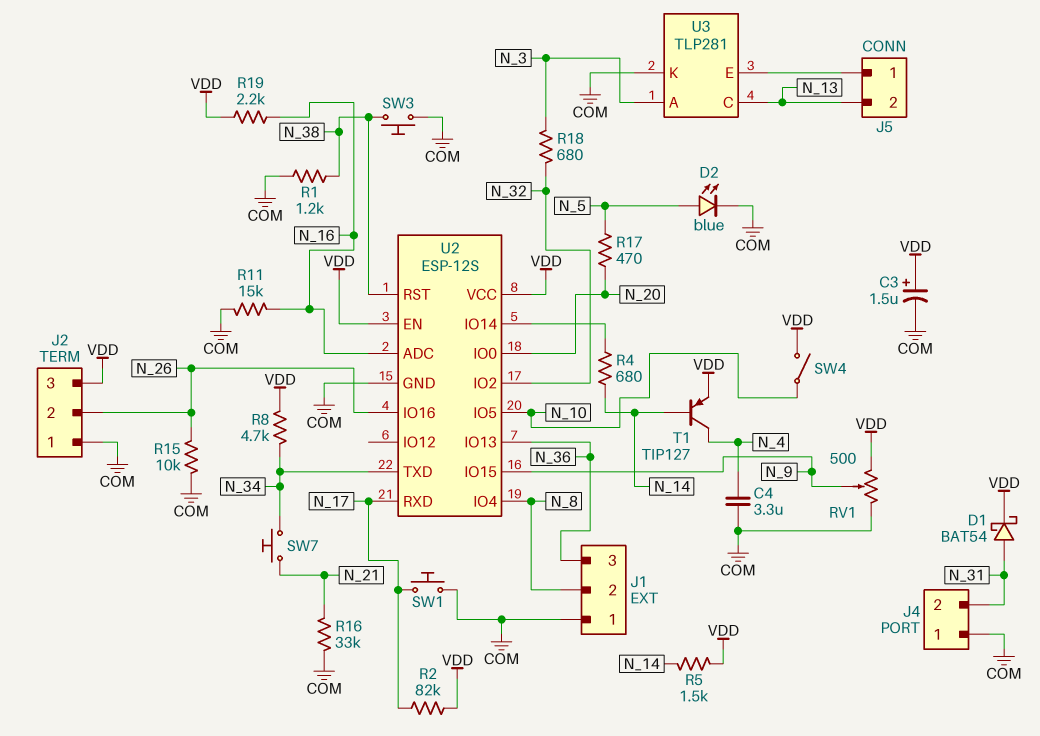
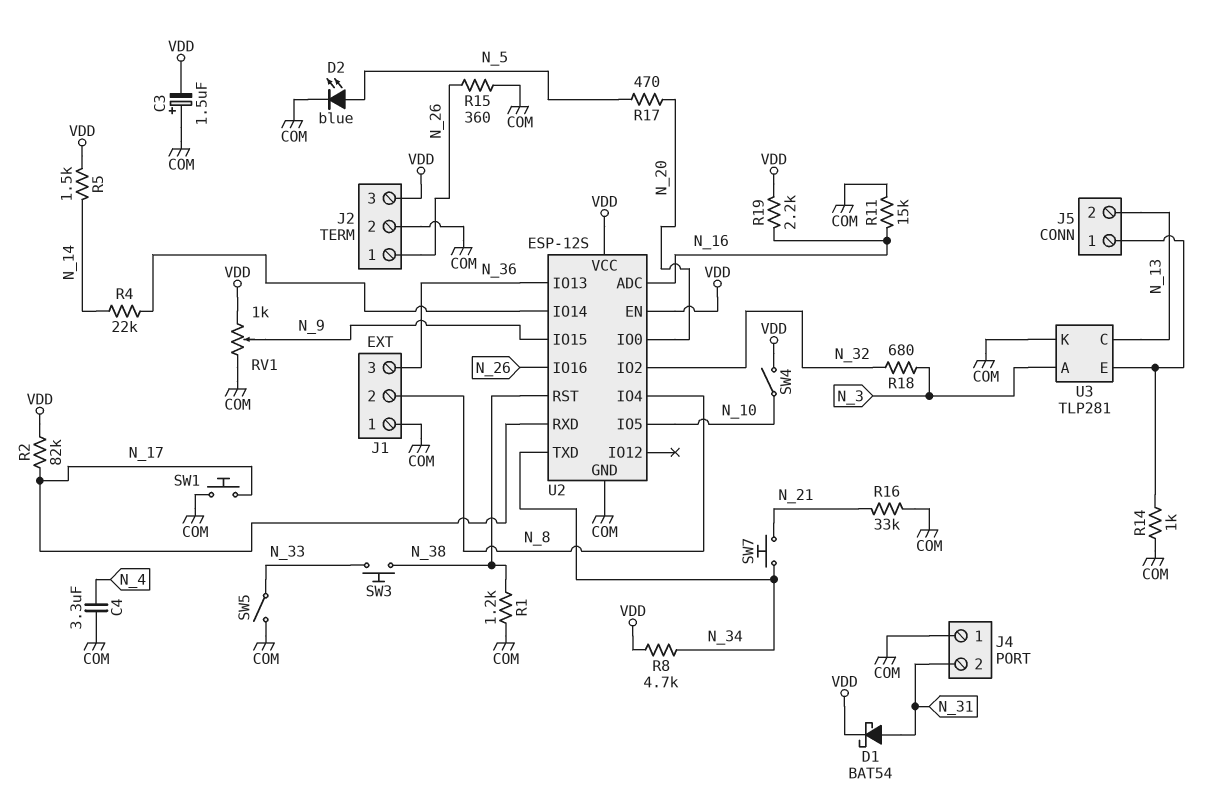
C3: 1.5uF (plus VDD, minus COM) -> 1.5uF (plus COM, minus VDD)
J2 pin 1: COM -> N_26
J2 pin 2: N_26 -> COM
R4: 680 (N_14, U2/IO14) -> 22k (N_14, U2/IO14)
R14: none -> 1k (COM, J5/1)
R15: 10k (COM, N_26) -> 360 (COM, N_26)
RV1: 500 (COM, VDD, wiper N_9) -> 1k (COM, VDD, wiper N_9)
SW3: button (COM, N_38) -> button (N_33, N_38)
SW5: none -> switch (COM, N_33)
T1: PNP TIP127 (B N_14, C N_4, E VDD) -> none

